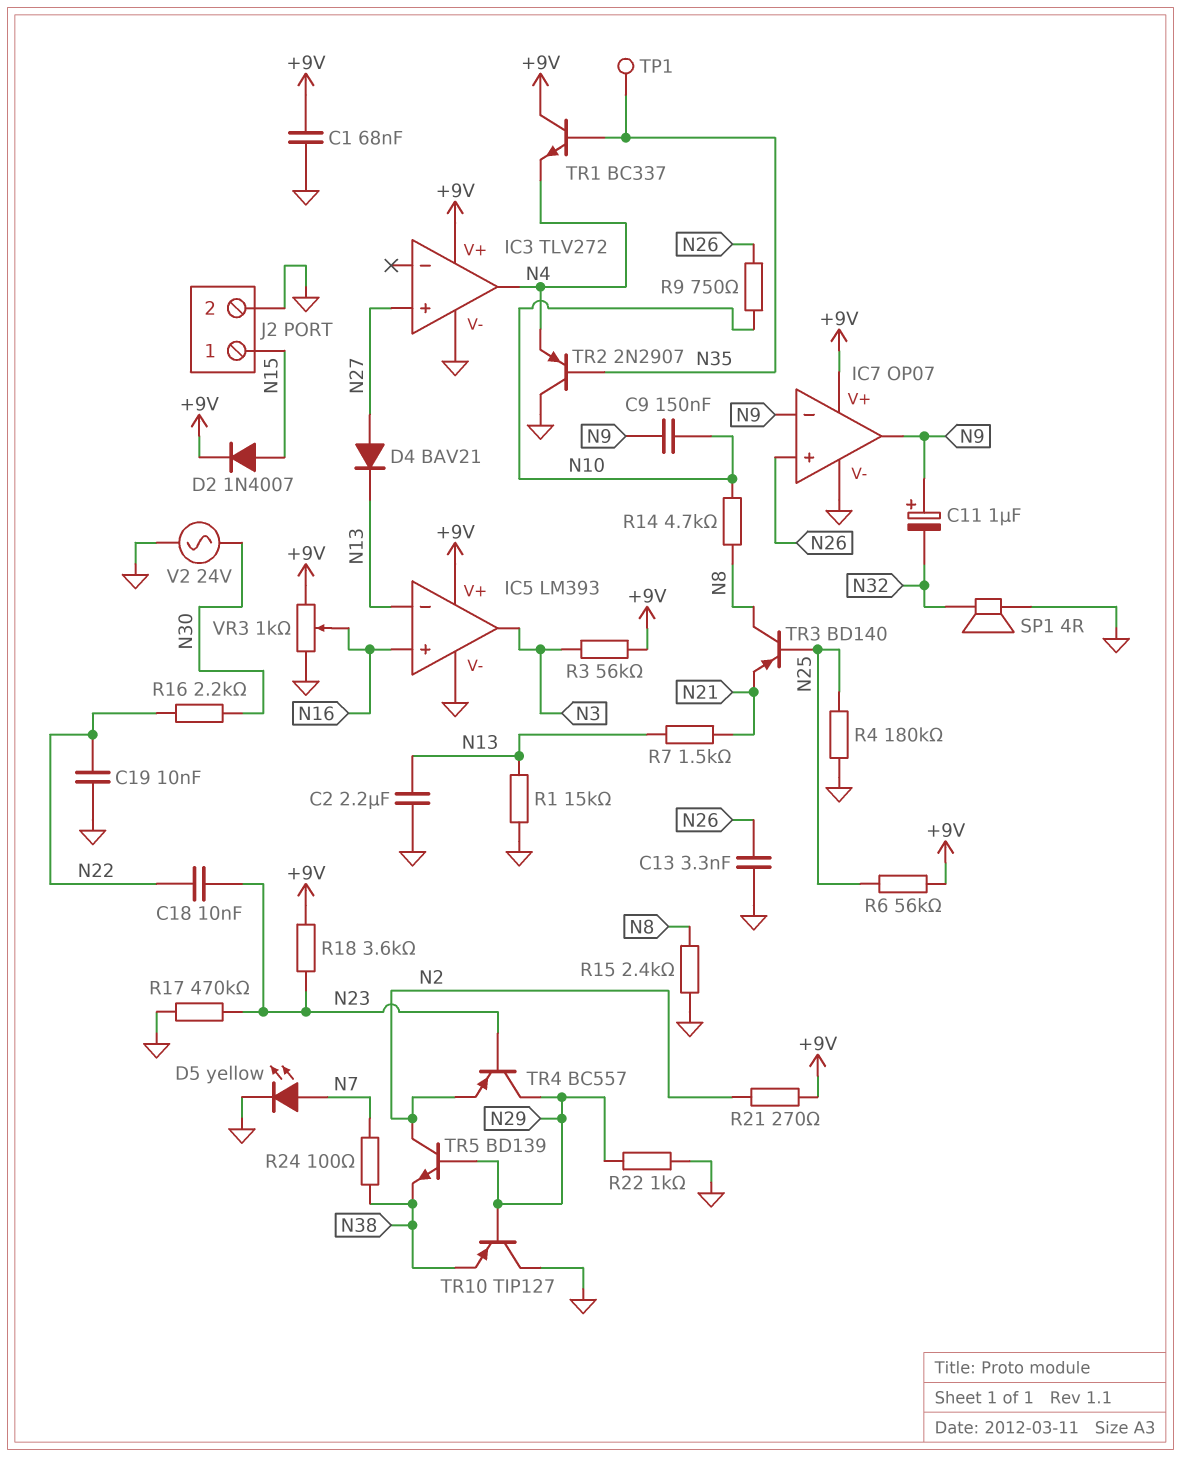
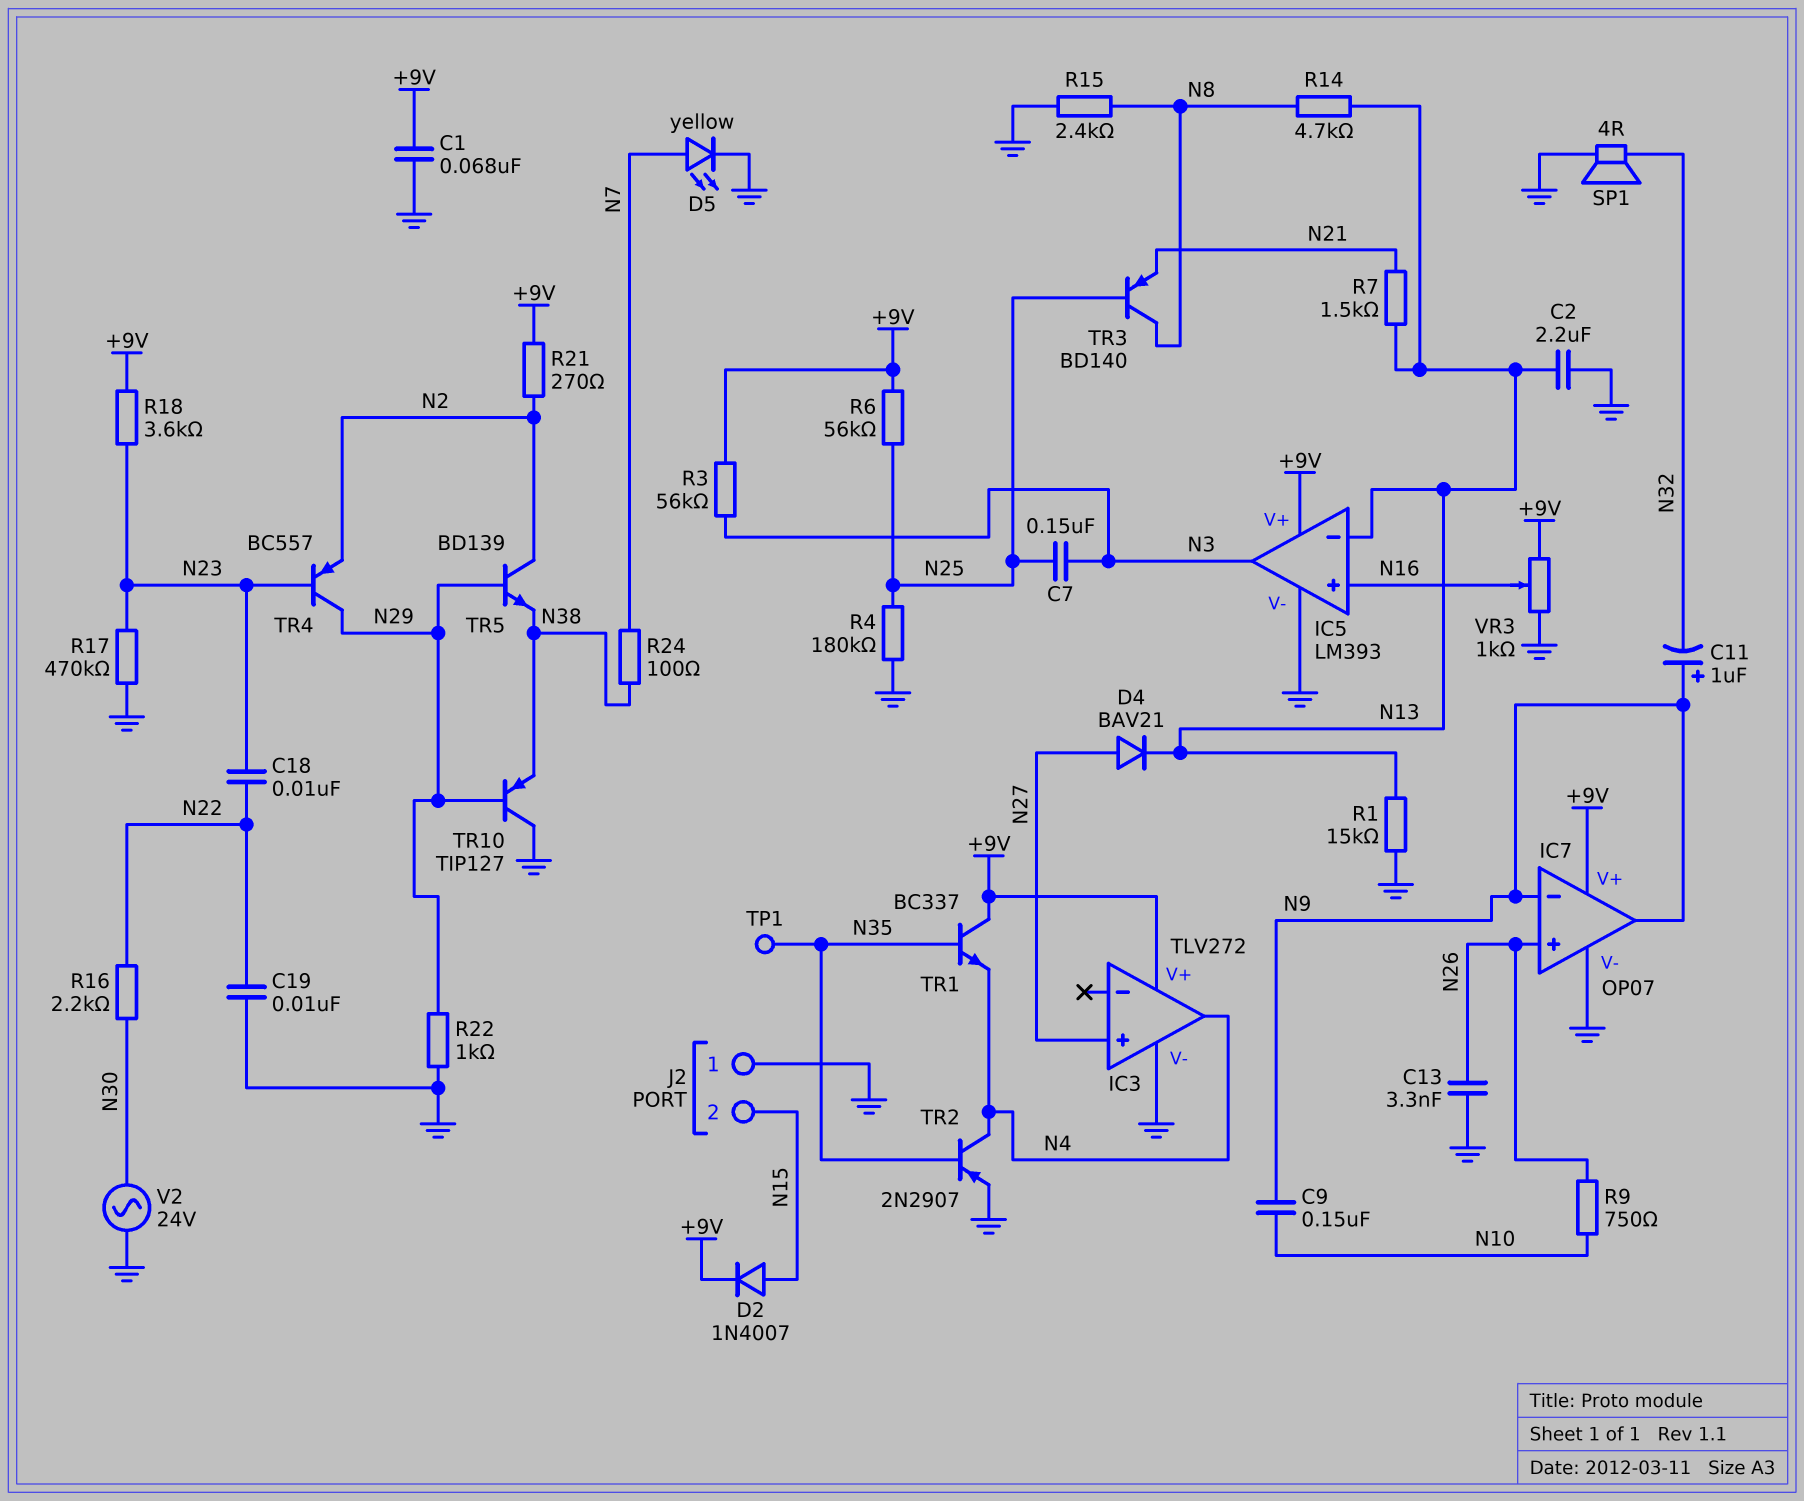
C7: none -> 150nF (N3, N25)
J2 pin 1: N15 -> GND
J2 pin 2: GND -> N15
R14: 4.7k (N8, N10) -> 4.7k (N8, N13)
TR2: PNP 2N2907 (B N35, C GND, E N4) -> PNP 2N2907 (B N35, C N4, E GND)

